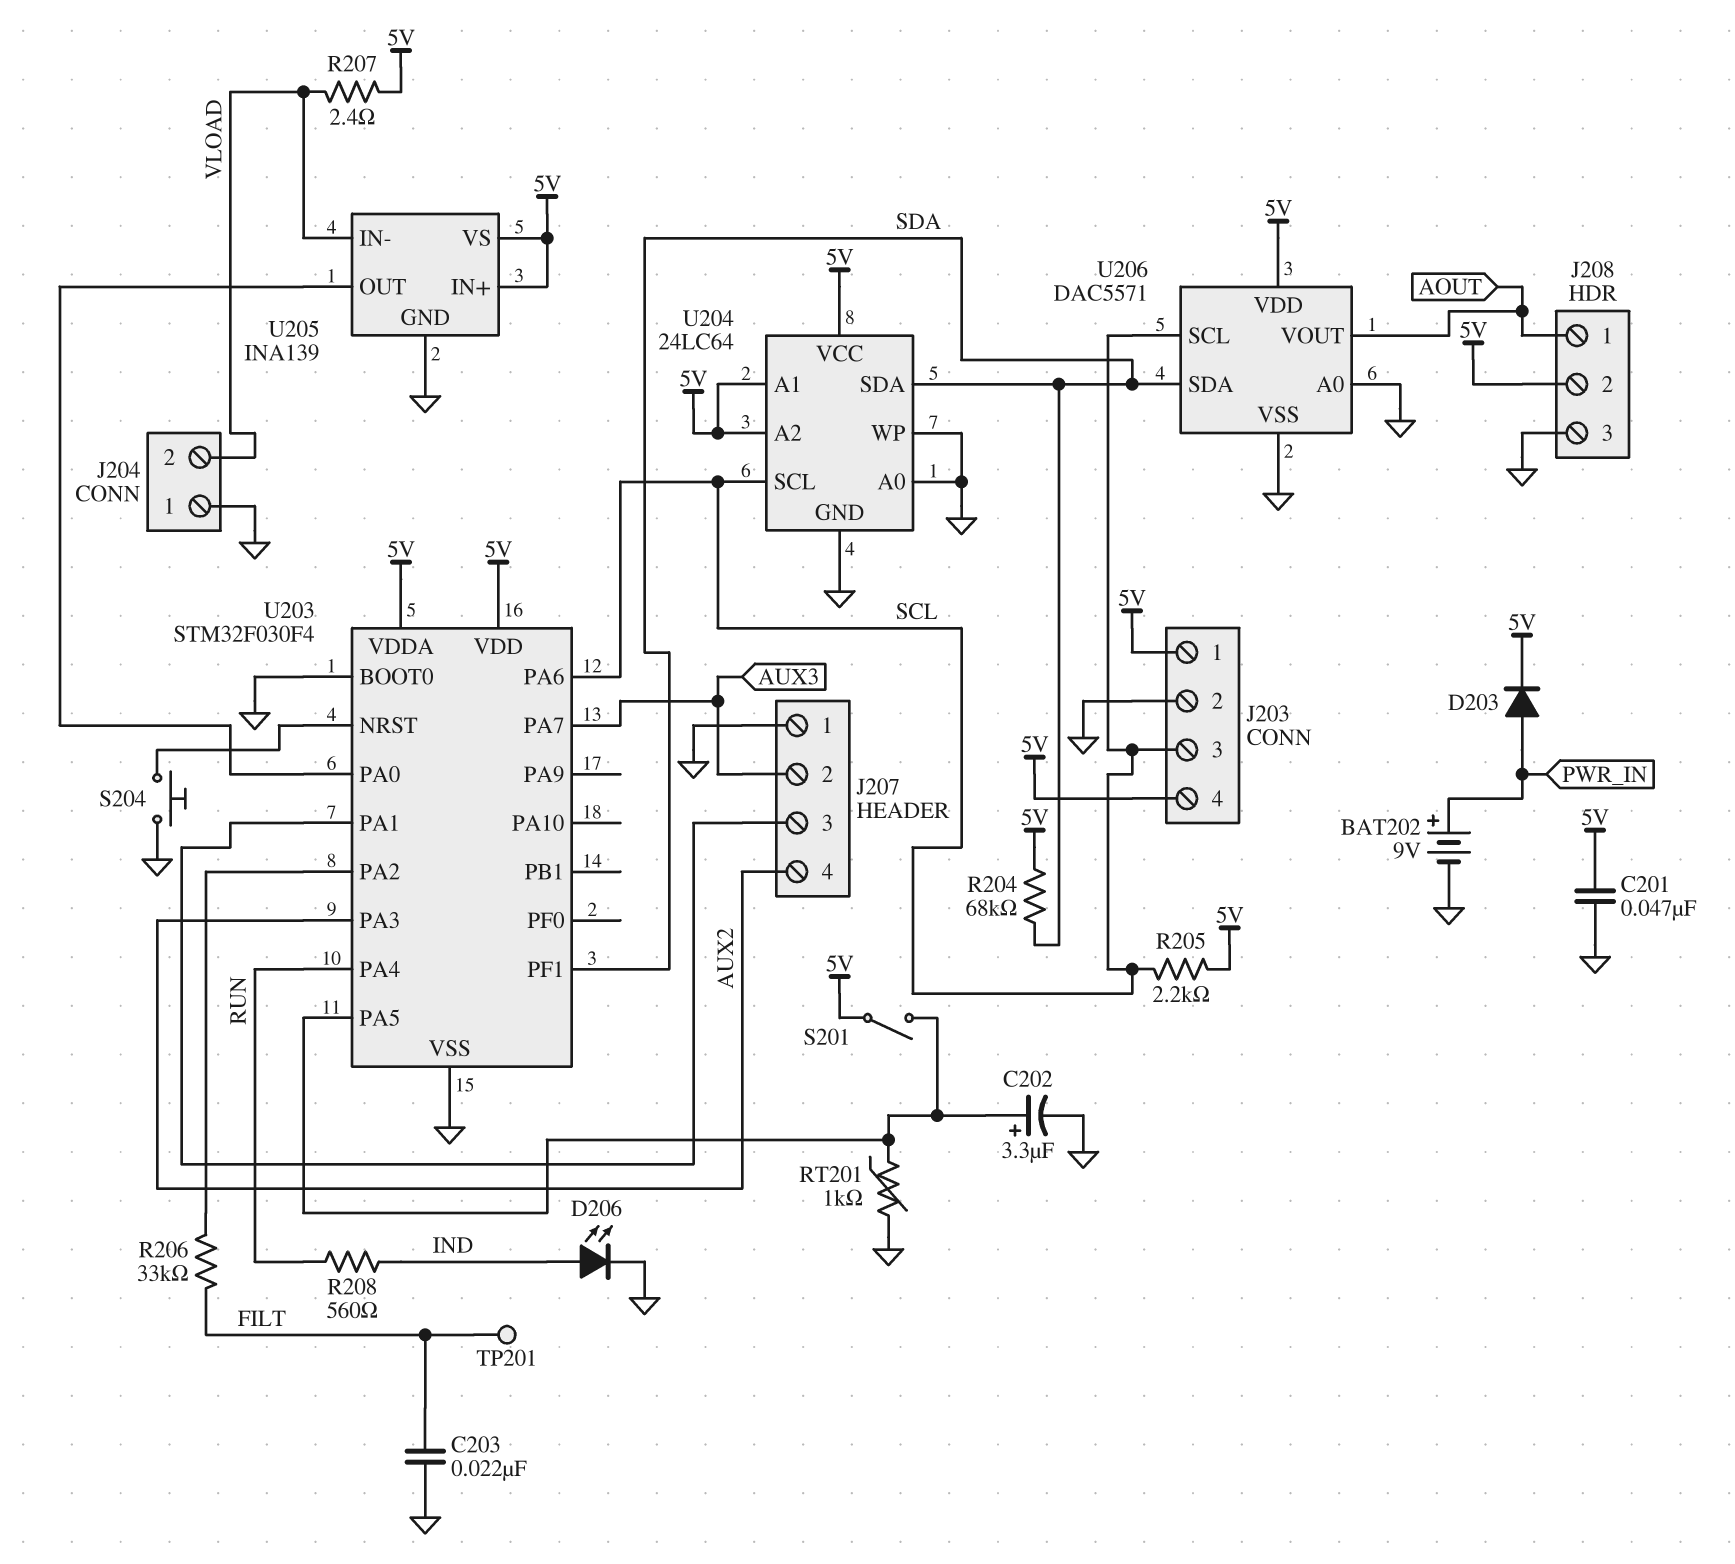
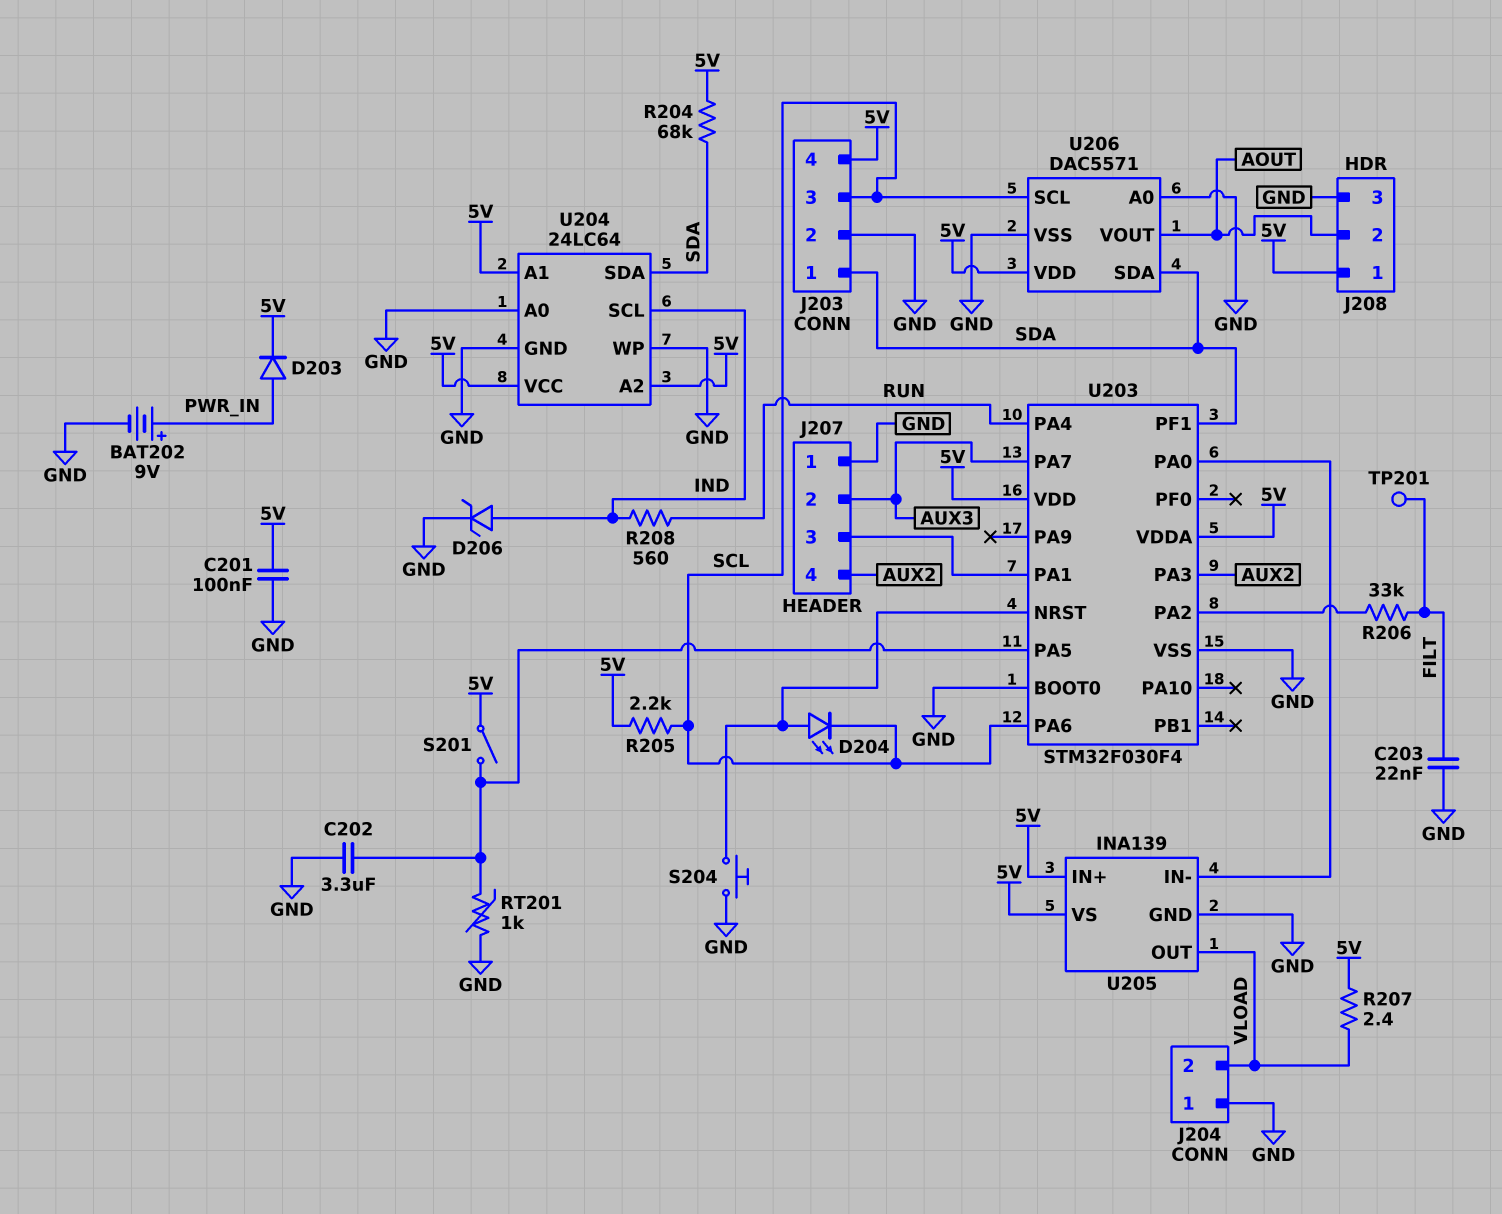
C201: 47nF (5V, GND) -> 100nF (5V, GND)
C202: 3.3uF (plus U203/PA5, minus GND) -> 3.3uF (GND, U203/PA5)
D204: none -> LED (A U203/NRST, K SCL)
D206: LED (A IND, K GND) -> zener (A IND, K GND)
J203 pin 1: 5V -> SDA
J208 pin 1: AOUT -> 5V
J208 pin 2: 5V -> AOUT
U204 pin SCL: SCL -> IND
U205 pin IN-: VLOAD -> U203/PA0
U205 pin OUT: U203/PA0 -> VLOAD

